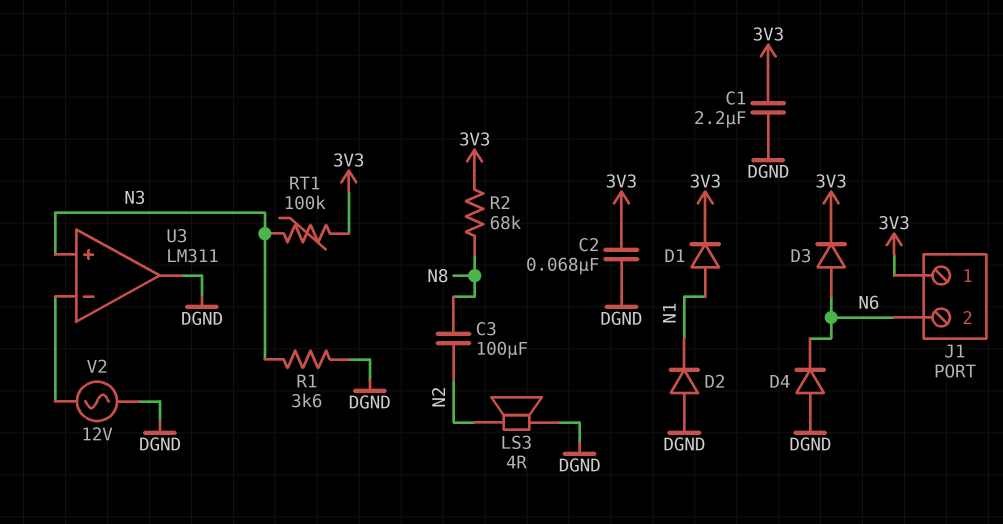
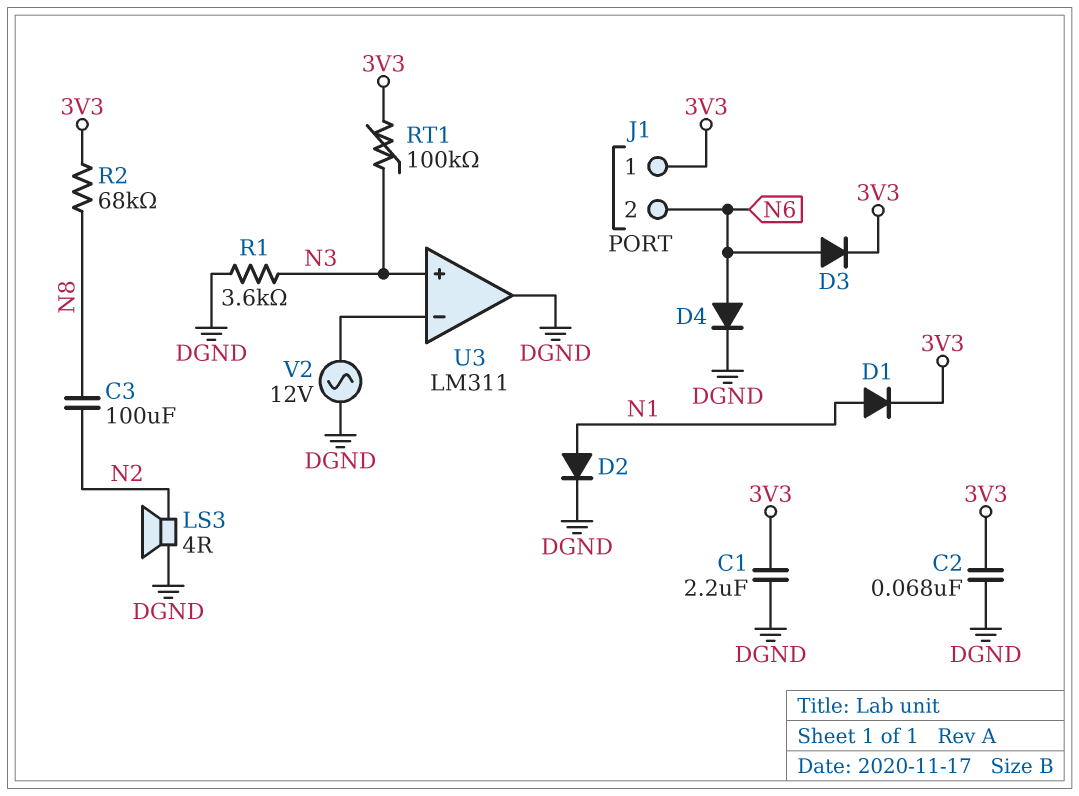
D2: diode (A DGND, K N1) -> diode (A N1, K DGND)
D4: diode (A DGND, K N6) -> diode (A N6, K DGND)

